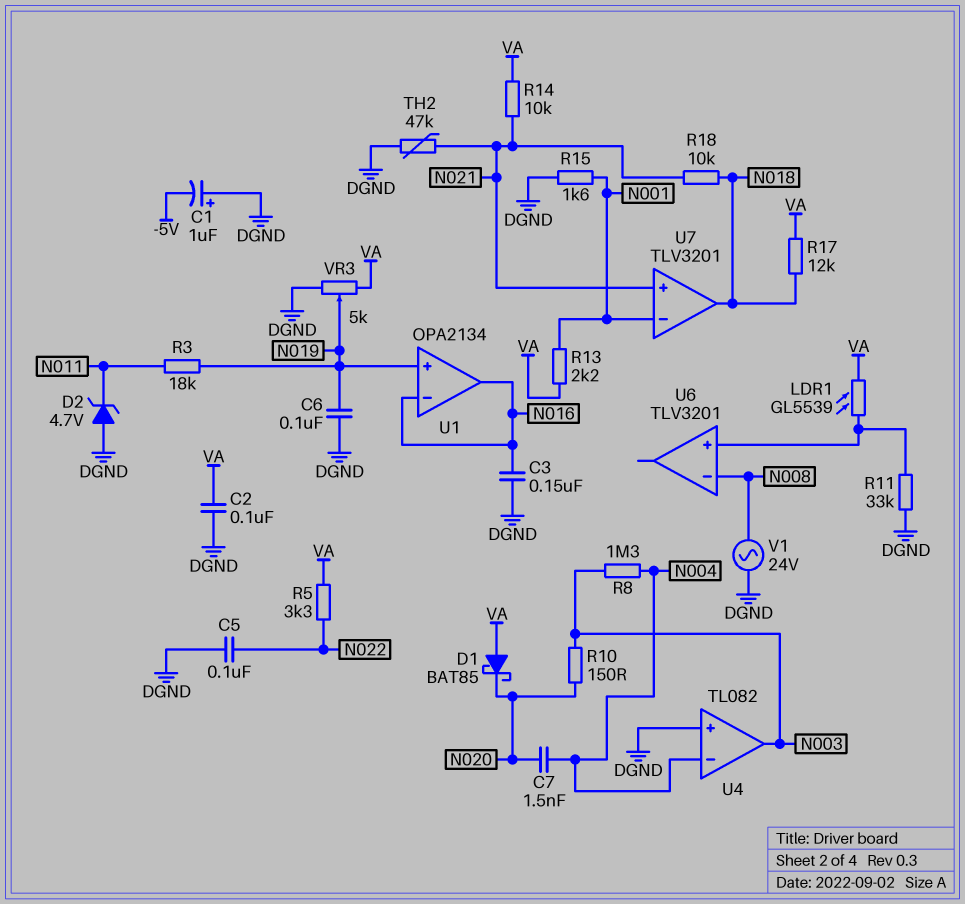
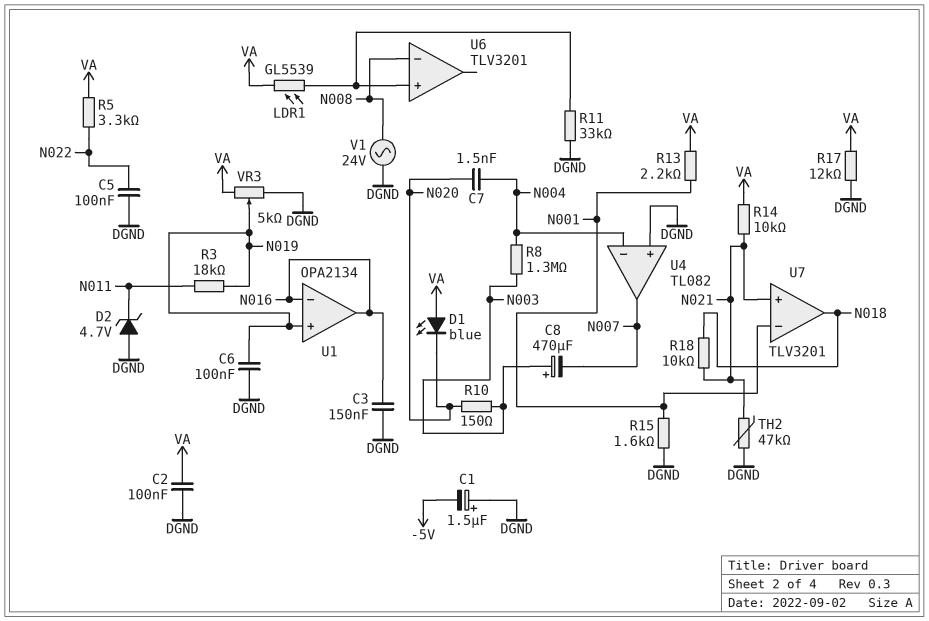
C1: 1uF (plus DGND, minus -5V) -> 1.5uF (plus DGND, minus -5V)
C8: none -> 470uF (plus N003, minus N007)
D1: schottky BAT85 (A VA, K N020) -> LED blue (A VA, K N020)
R17: 12k (N018, VA) -> 12k (DGND, VA)
U4 pin out: N003 -> N007

